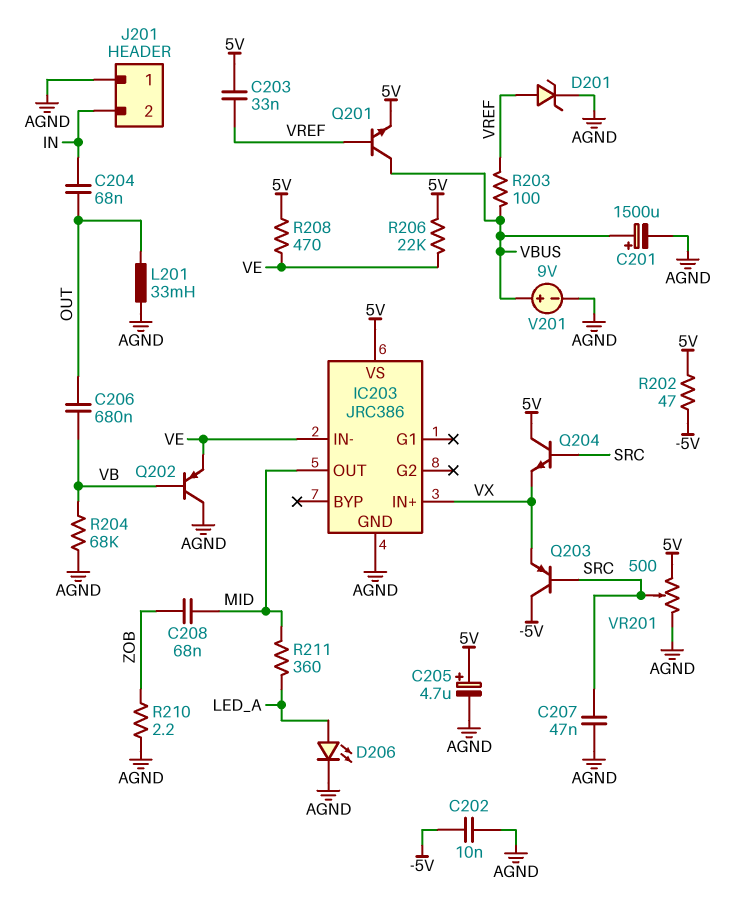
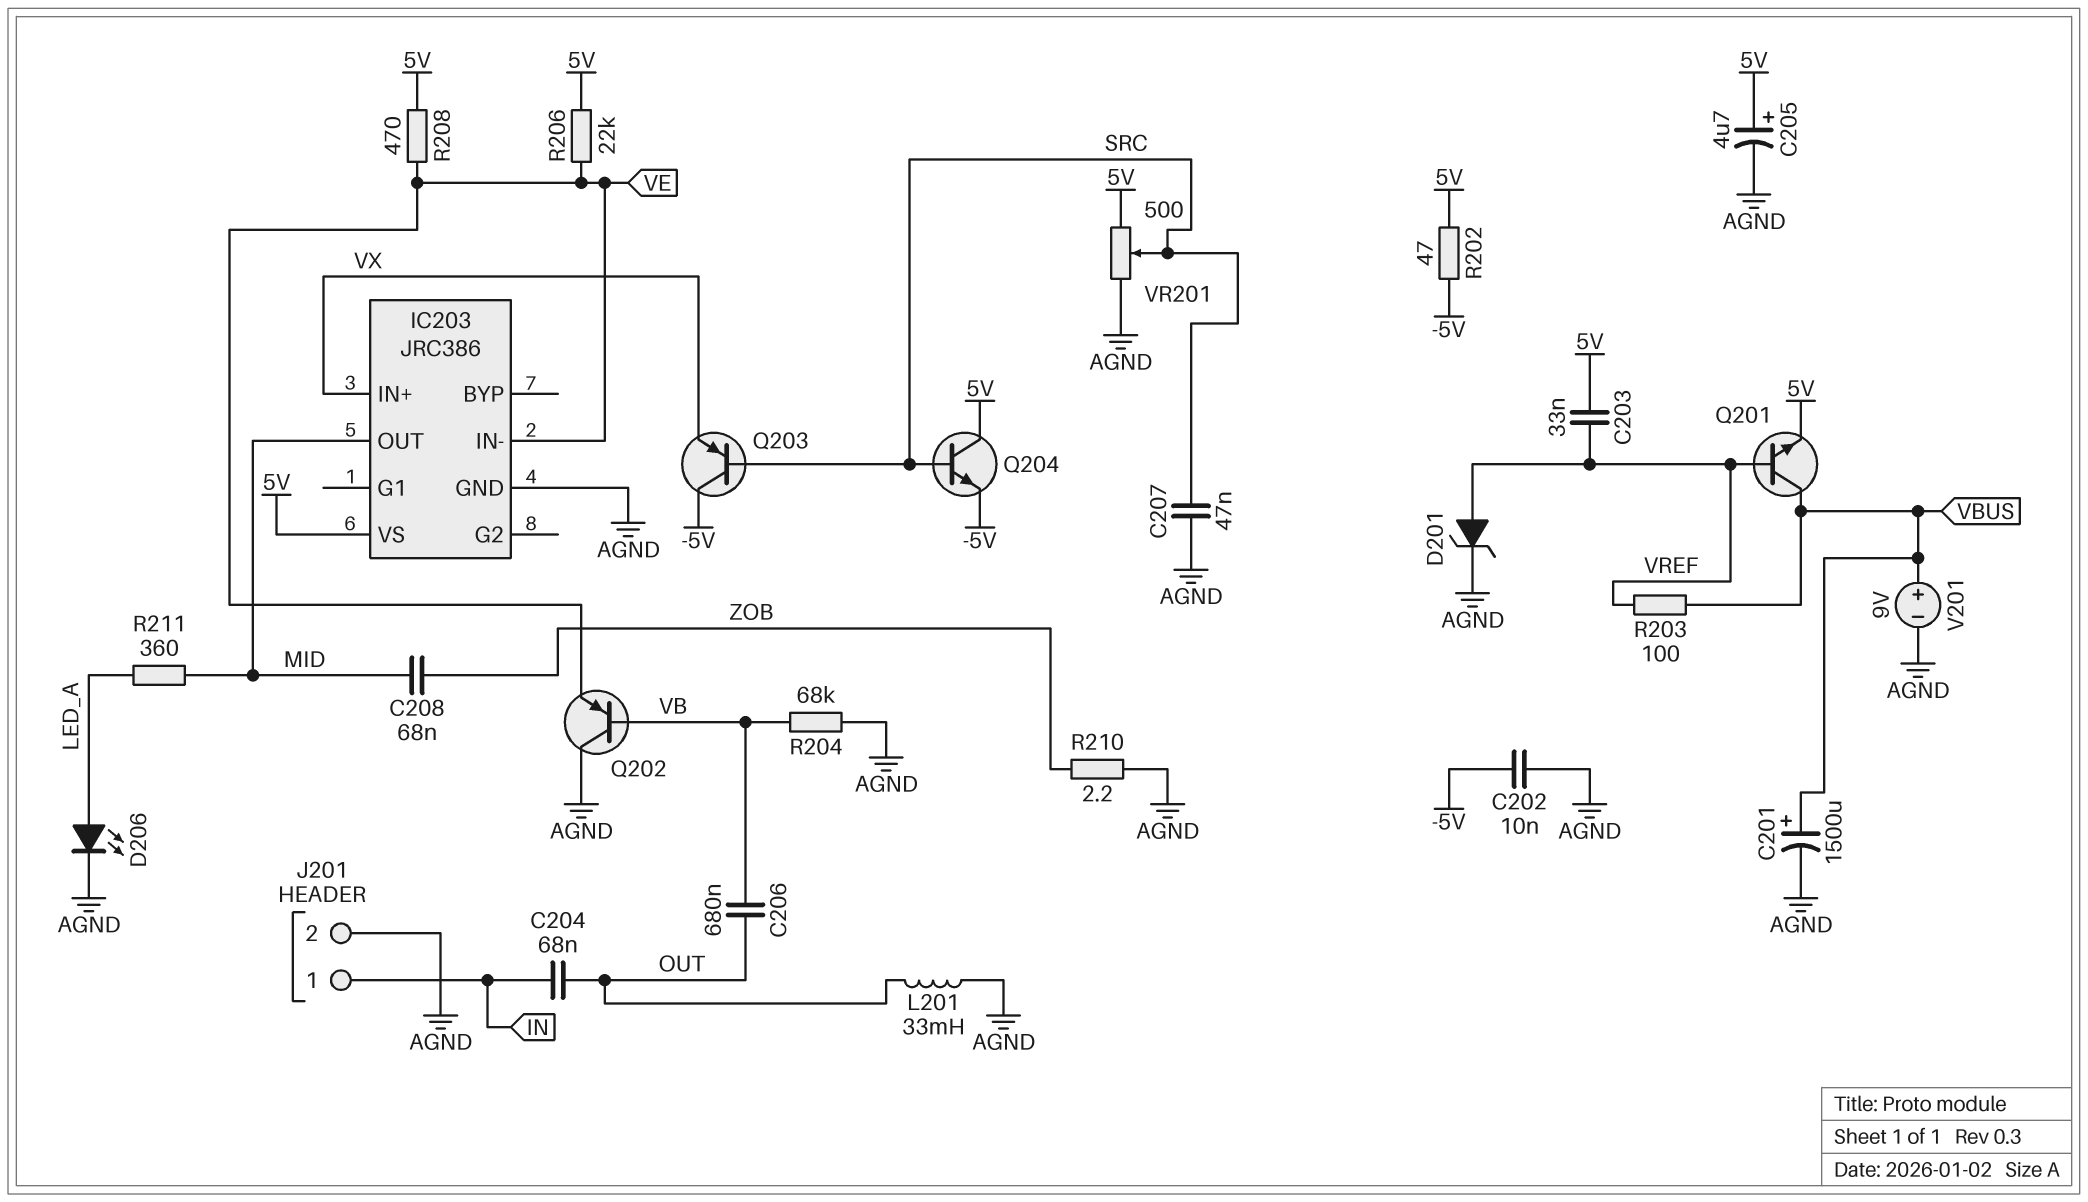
J201 pin 1: AGND -> IN
J201 pin 2: IN -> AGND
Q204: NPN (B SRC, C 5V, E VX) -> NPN (B SRC, C 5V, E -5V)

